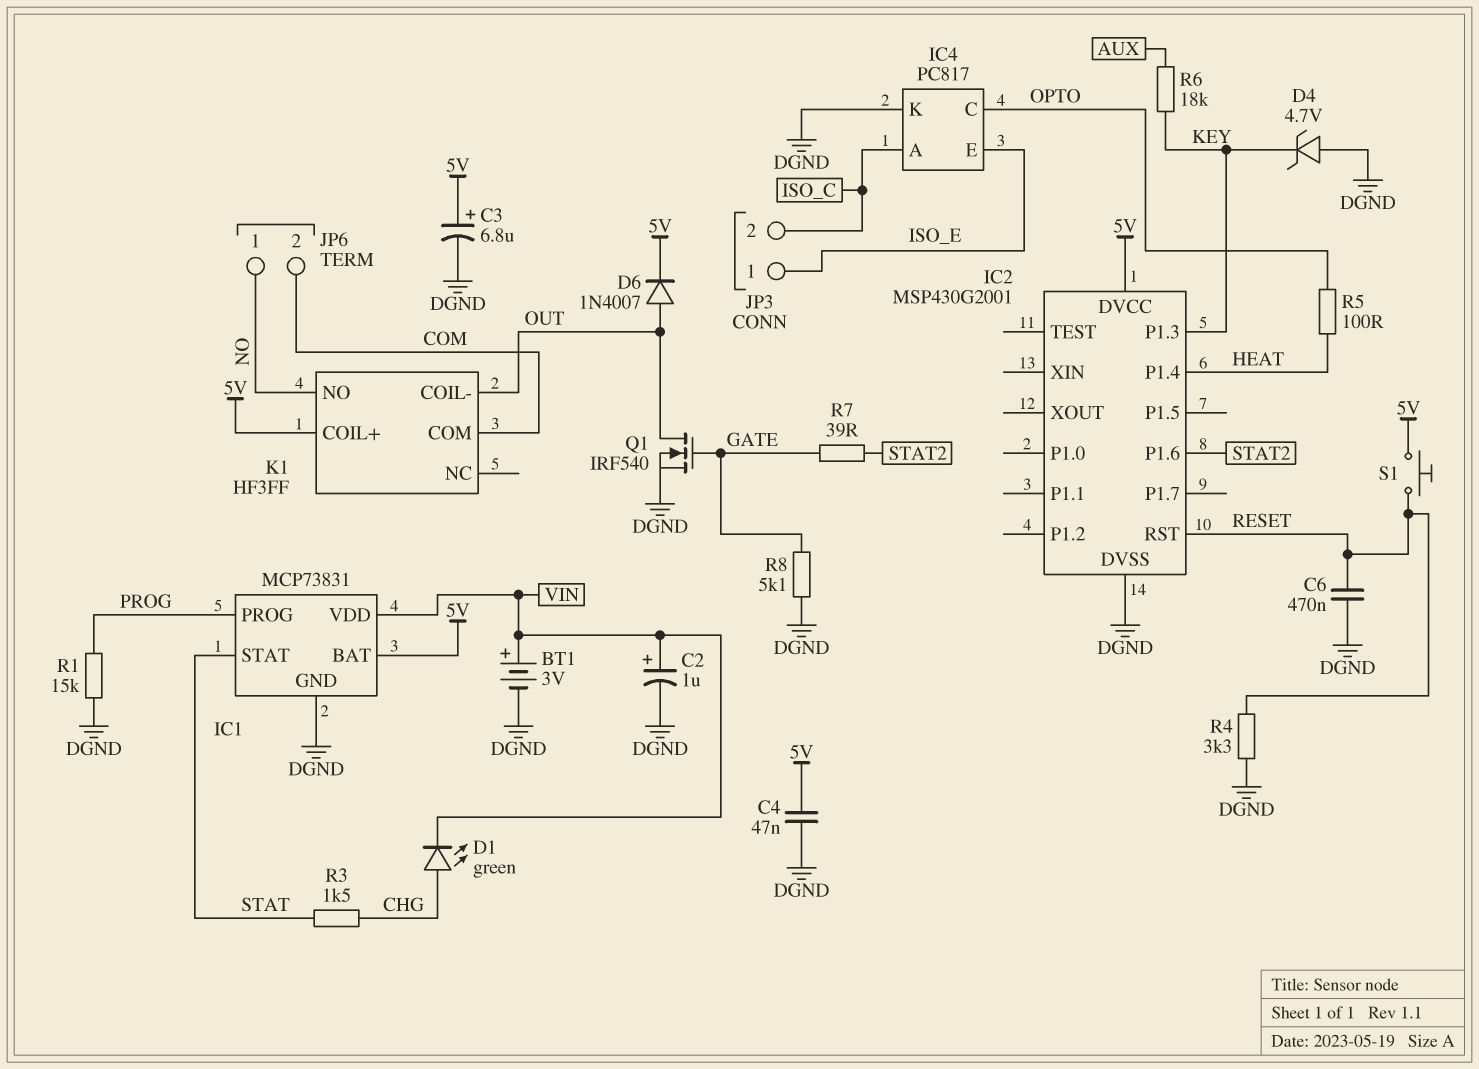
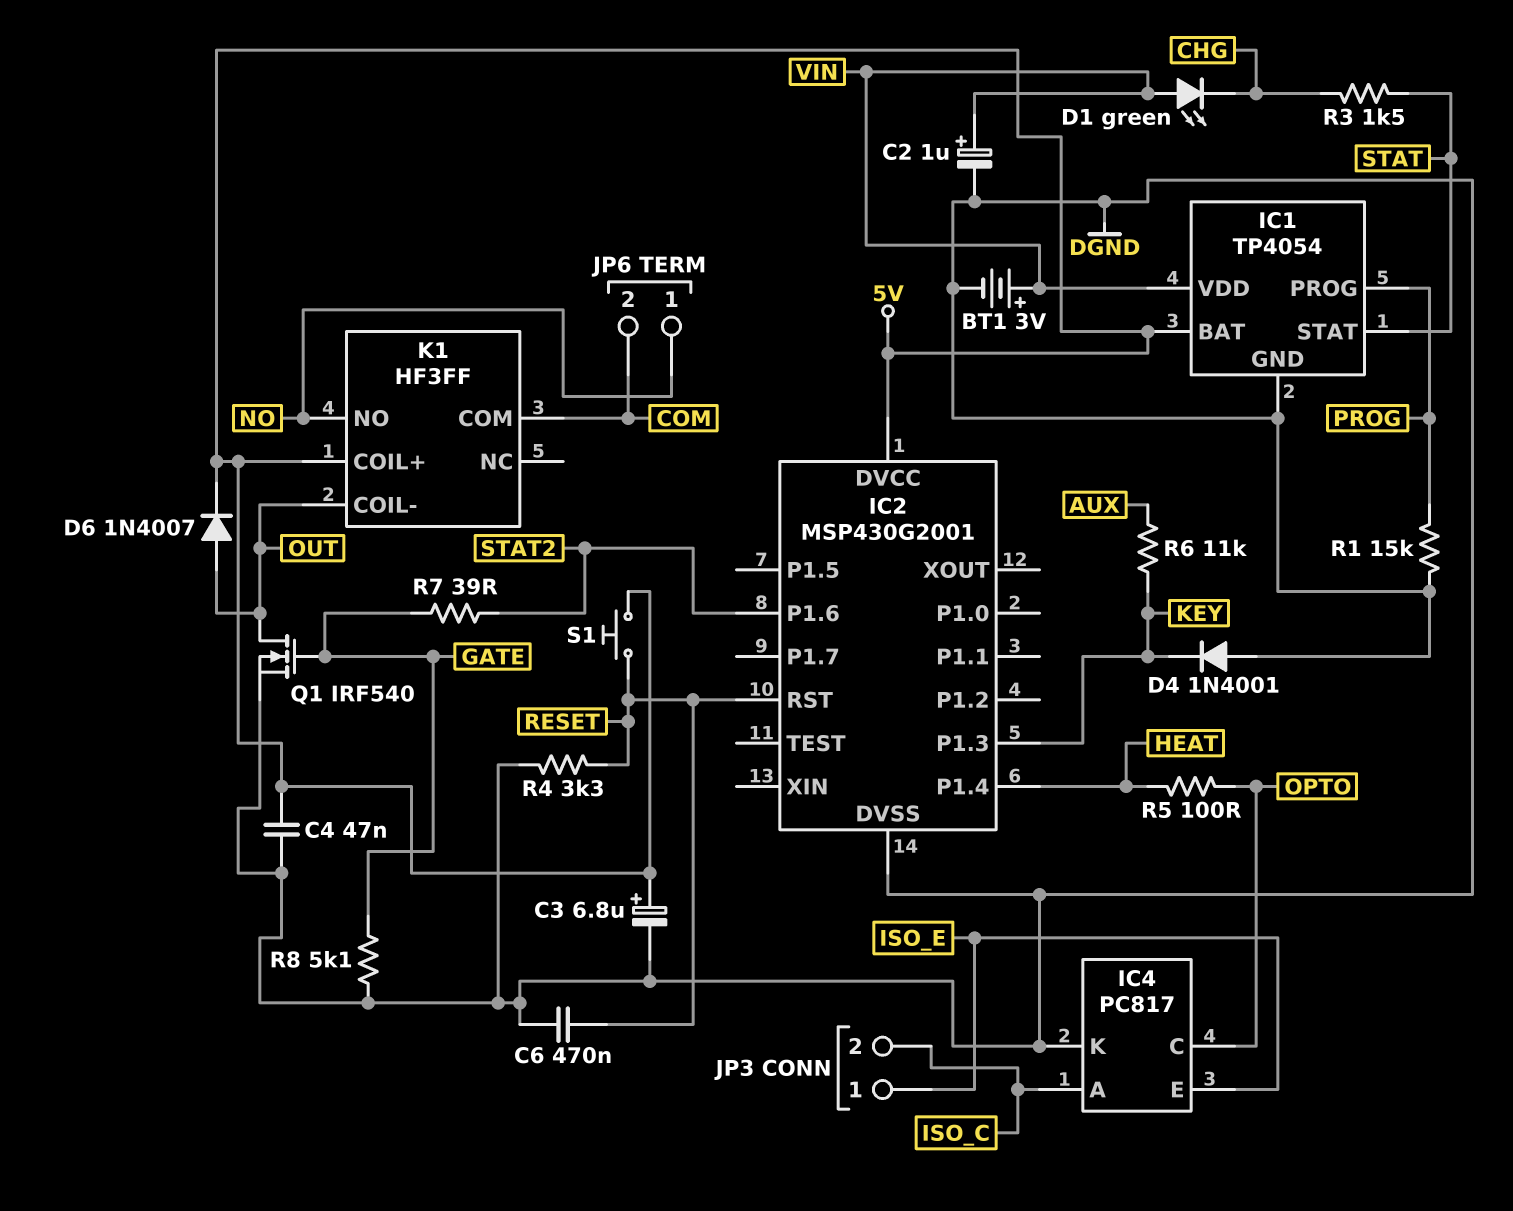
D1: LED green (A CHG, K VIN) -> LED green (A VIN, K CHG)
D4: zener 4.7V (A DGND, K KEY) -> diode 1N4001 (A DGND, K KEY)
IC1: MCP73831 -> TP4054
R6: 18k (AUX, KEY) -> 11k (AUX, KEY)

